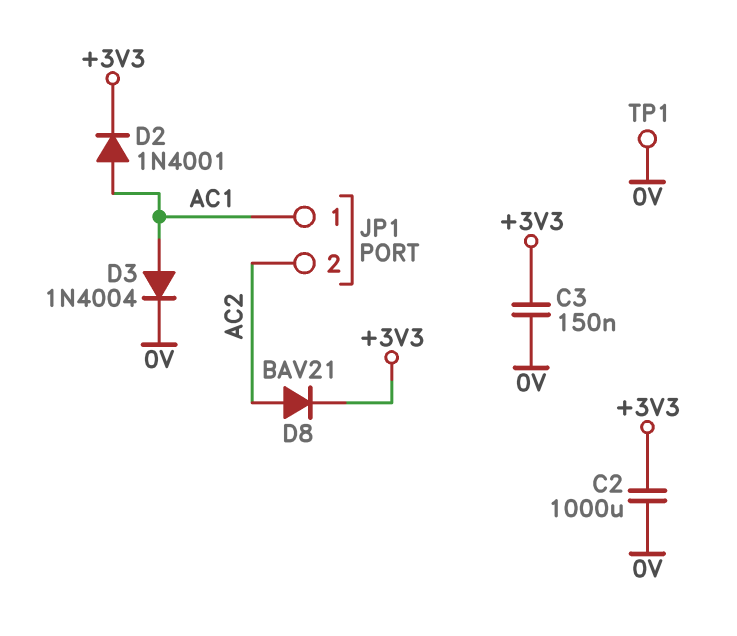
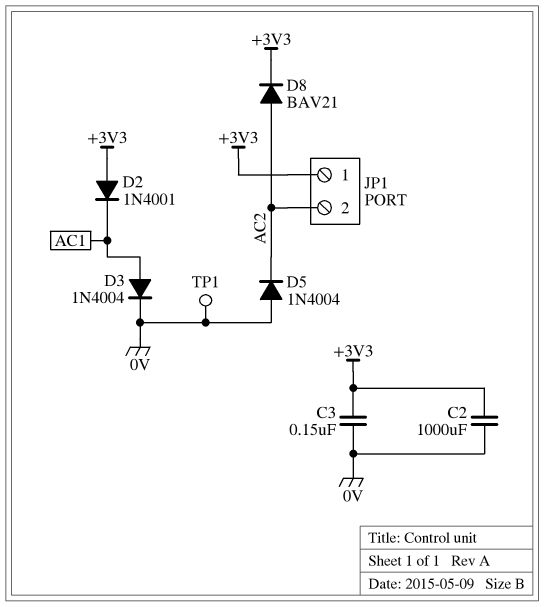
D2: diode 1N4001 (A AC1, K +3V3) -> diode 1N4001 (A +3V3, K AC1)
D5: none -> diode 1N4004 (A 0V, K AC2)
JP1 pin 1: AC1 -> +3V3

